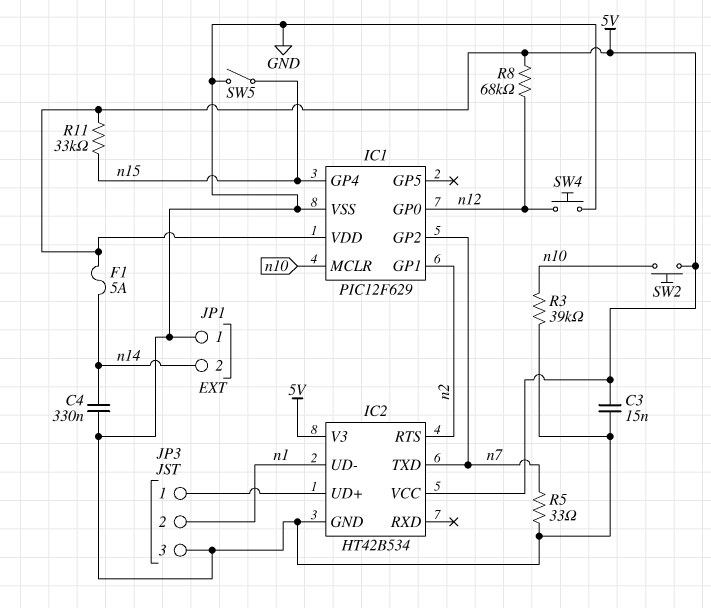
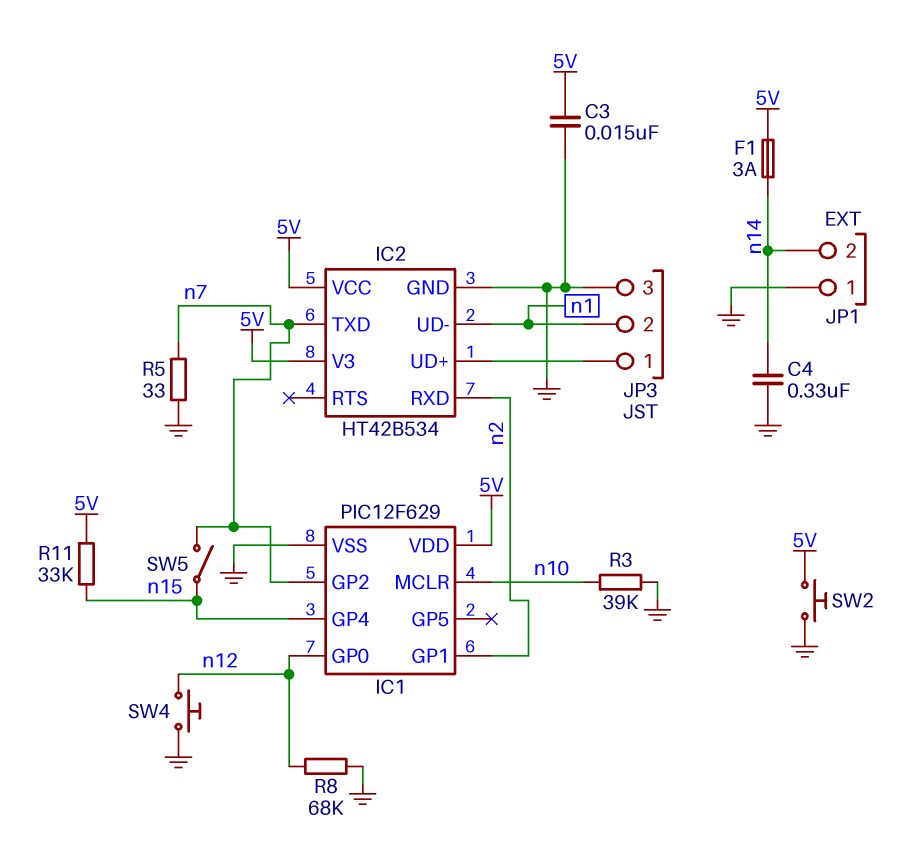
F1: 5A (5V, n14) -> 3A (5V, n14)
IC2 pin RTS: n2 -> none
IC2 pin RXD: none -> n2
R8: 68k (5V, n12) -> 68k (GND, n12)
SW2: button (5V, n10) -> button (5V, GND)
SW5: switch (GND, n15) -> switch (n7, n15)

